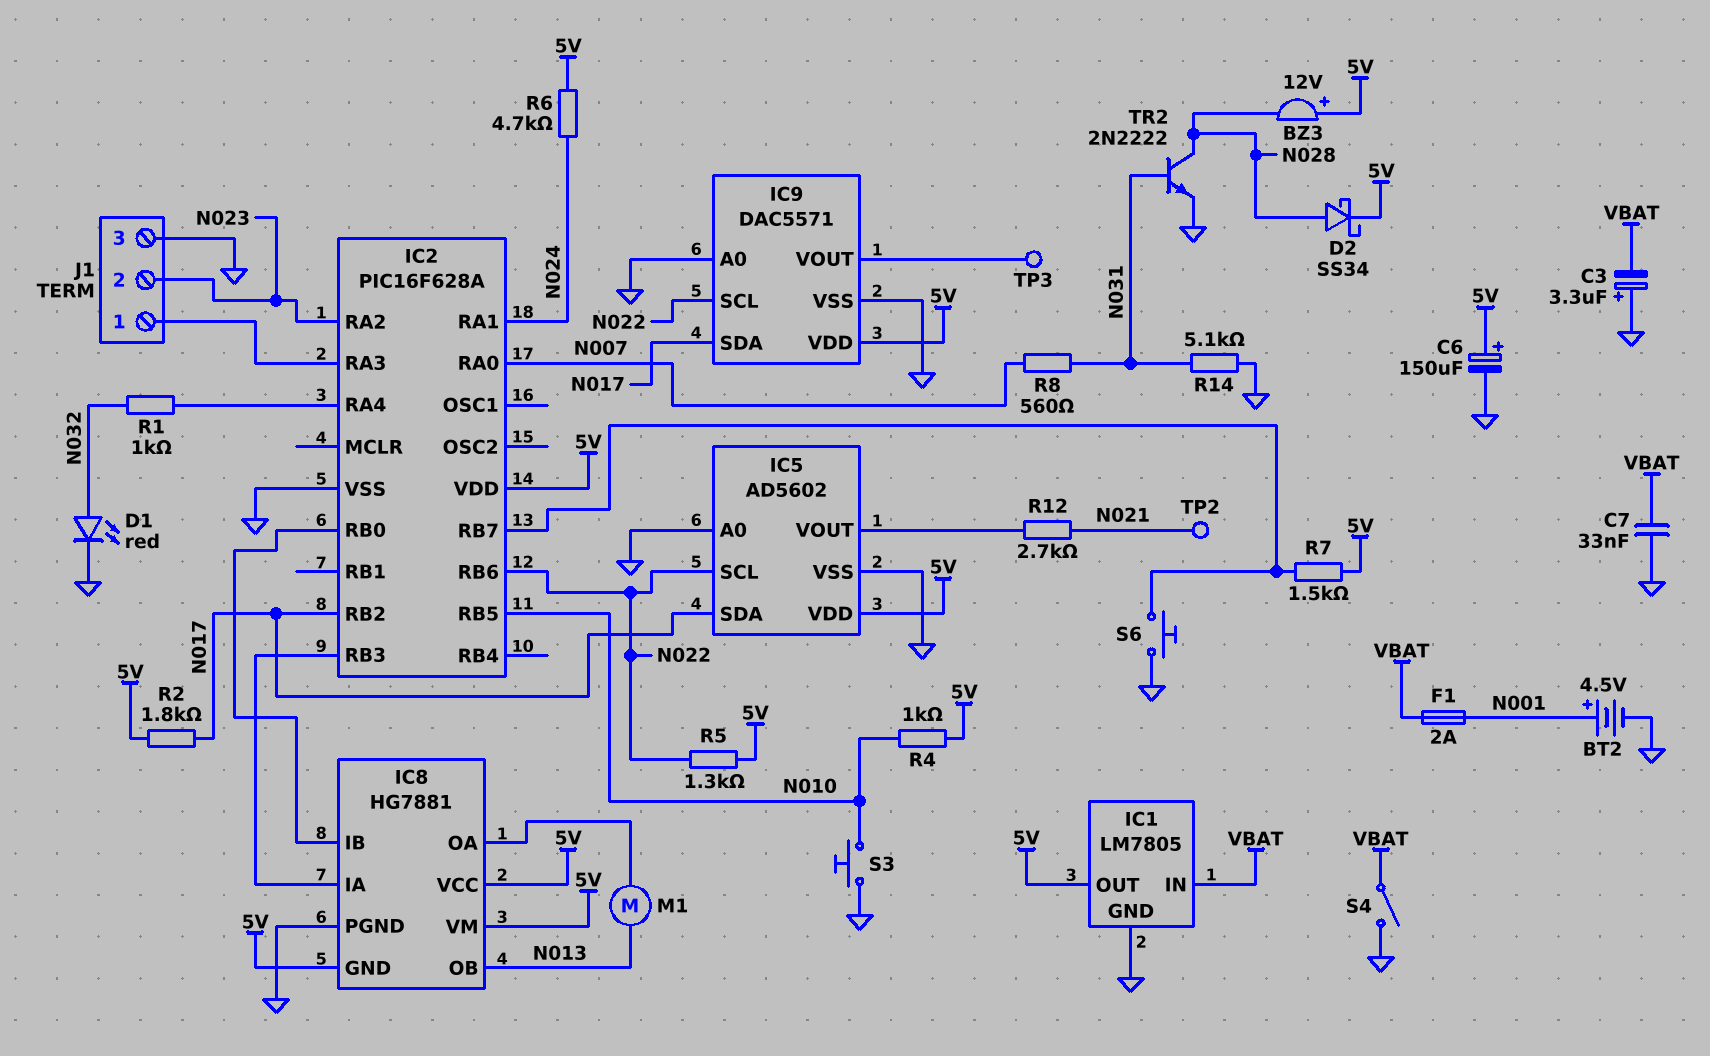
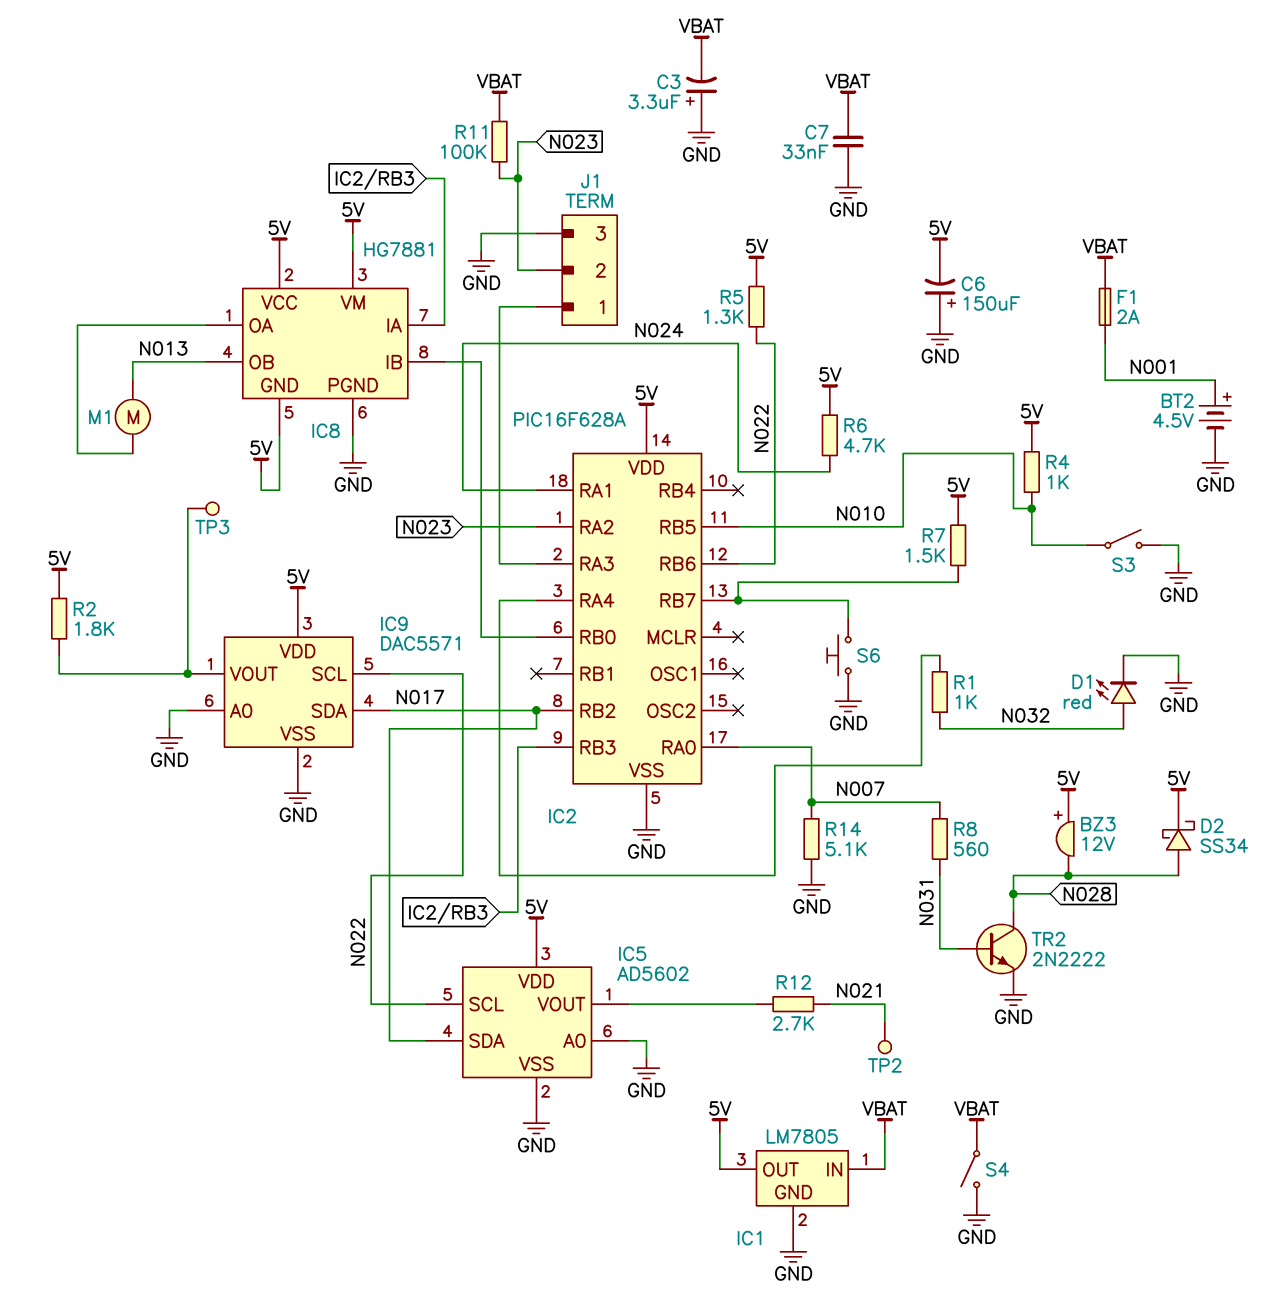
C6: 150uF (plus 5V, minus GND) -> 150uF (plus GND, minus 5V)
R2: 1.8k (5V, N017) -> 1.8k (5V, IC9/VOUT)
R11: none -> 100k (N023, VBAT)
R14: 5.1k (GND, N031) -> 5.1k (GND, N007)
S3: button (GND, N010) -> switch (GND, N010)

